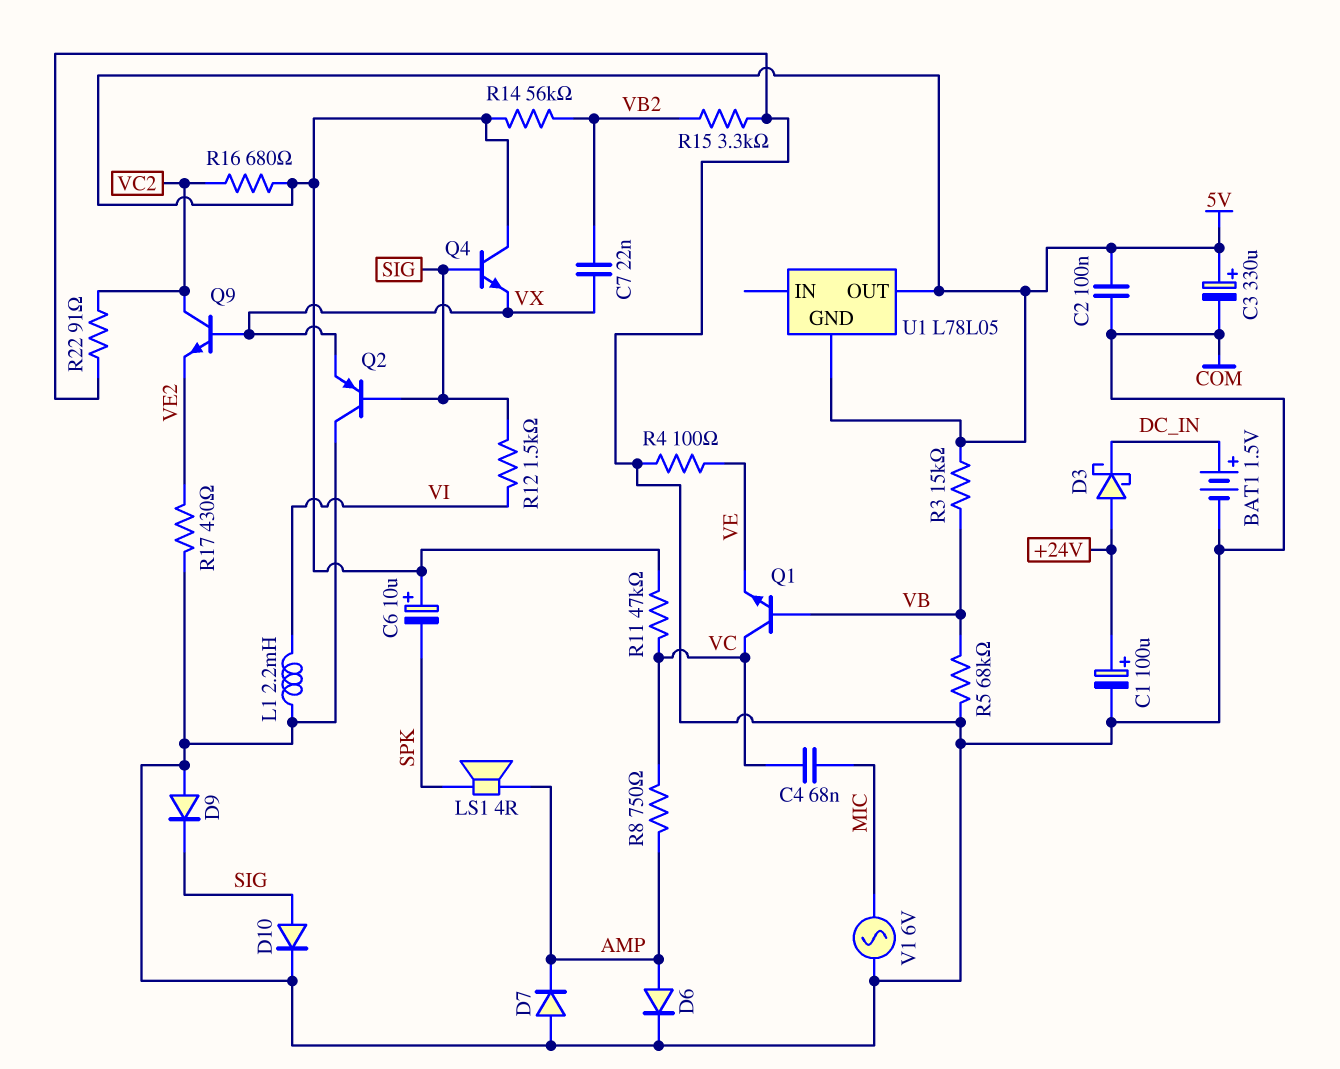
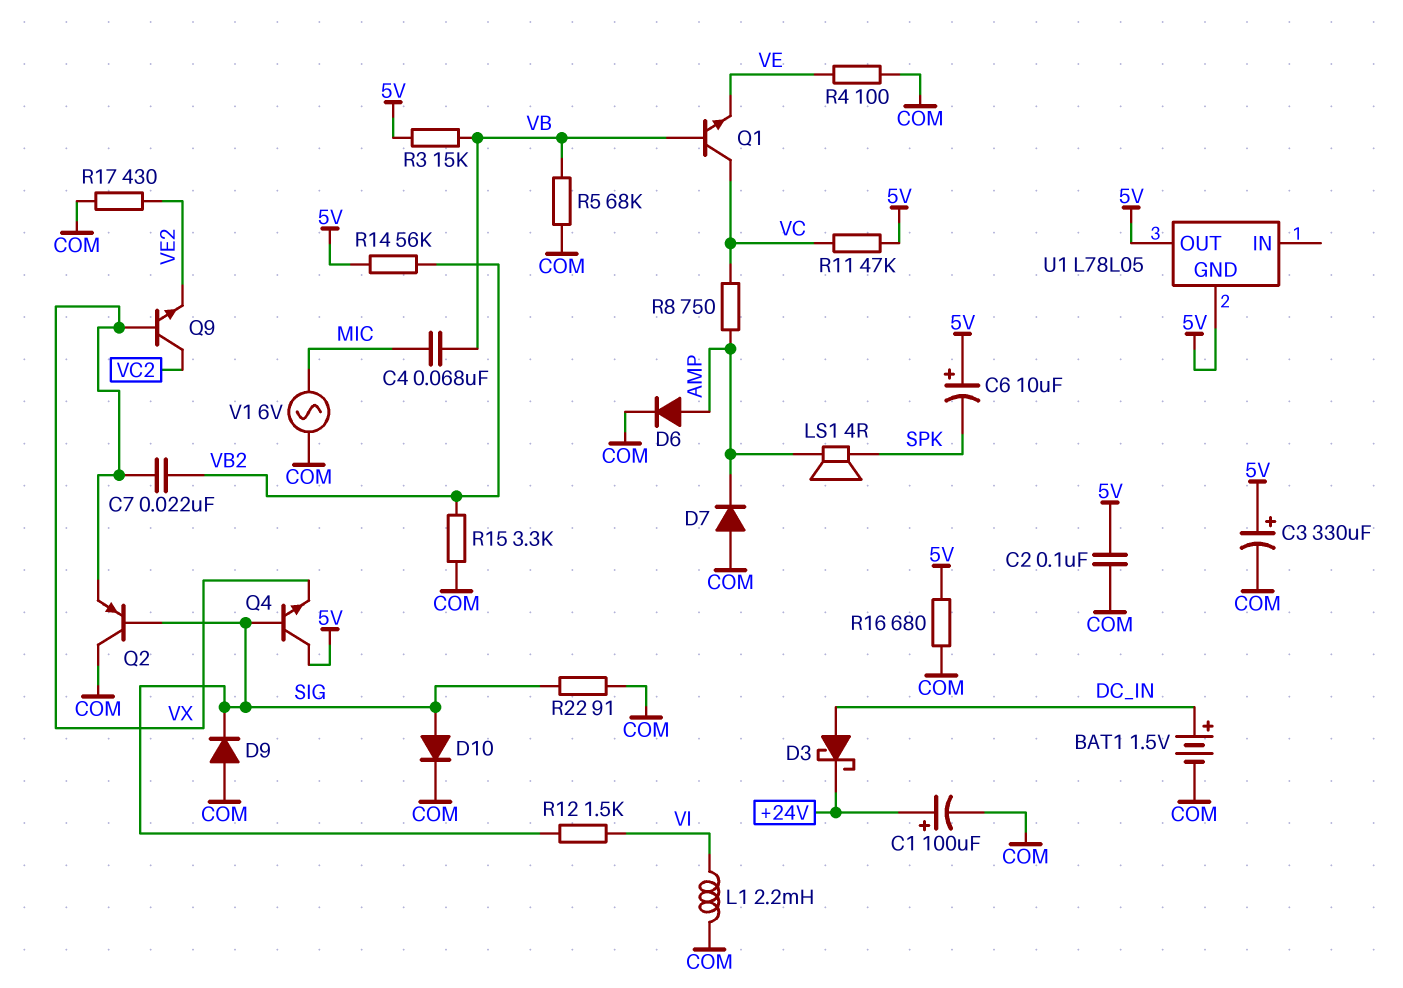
C4: 68nF (MIC, VC) -> 68nF (MIC, VB)
D3: schottky (A +24V, K DC_IN) -> schottky (A DC_IN, K +24V)
R16: 680 (5V, VC2) -> 680 (5V, COM)
R22: 91 (COM, VC2) -> 91 (COM, SIG)

